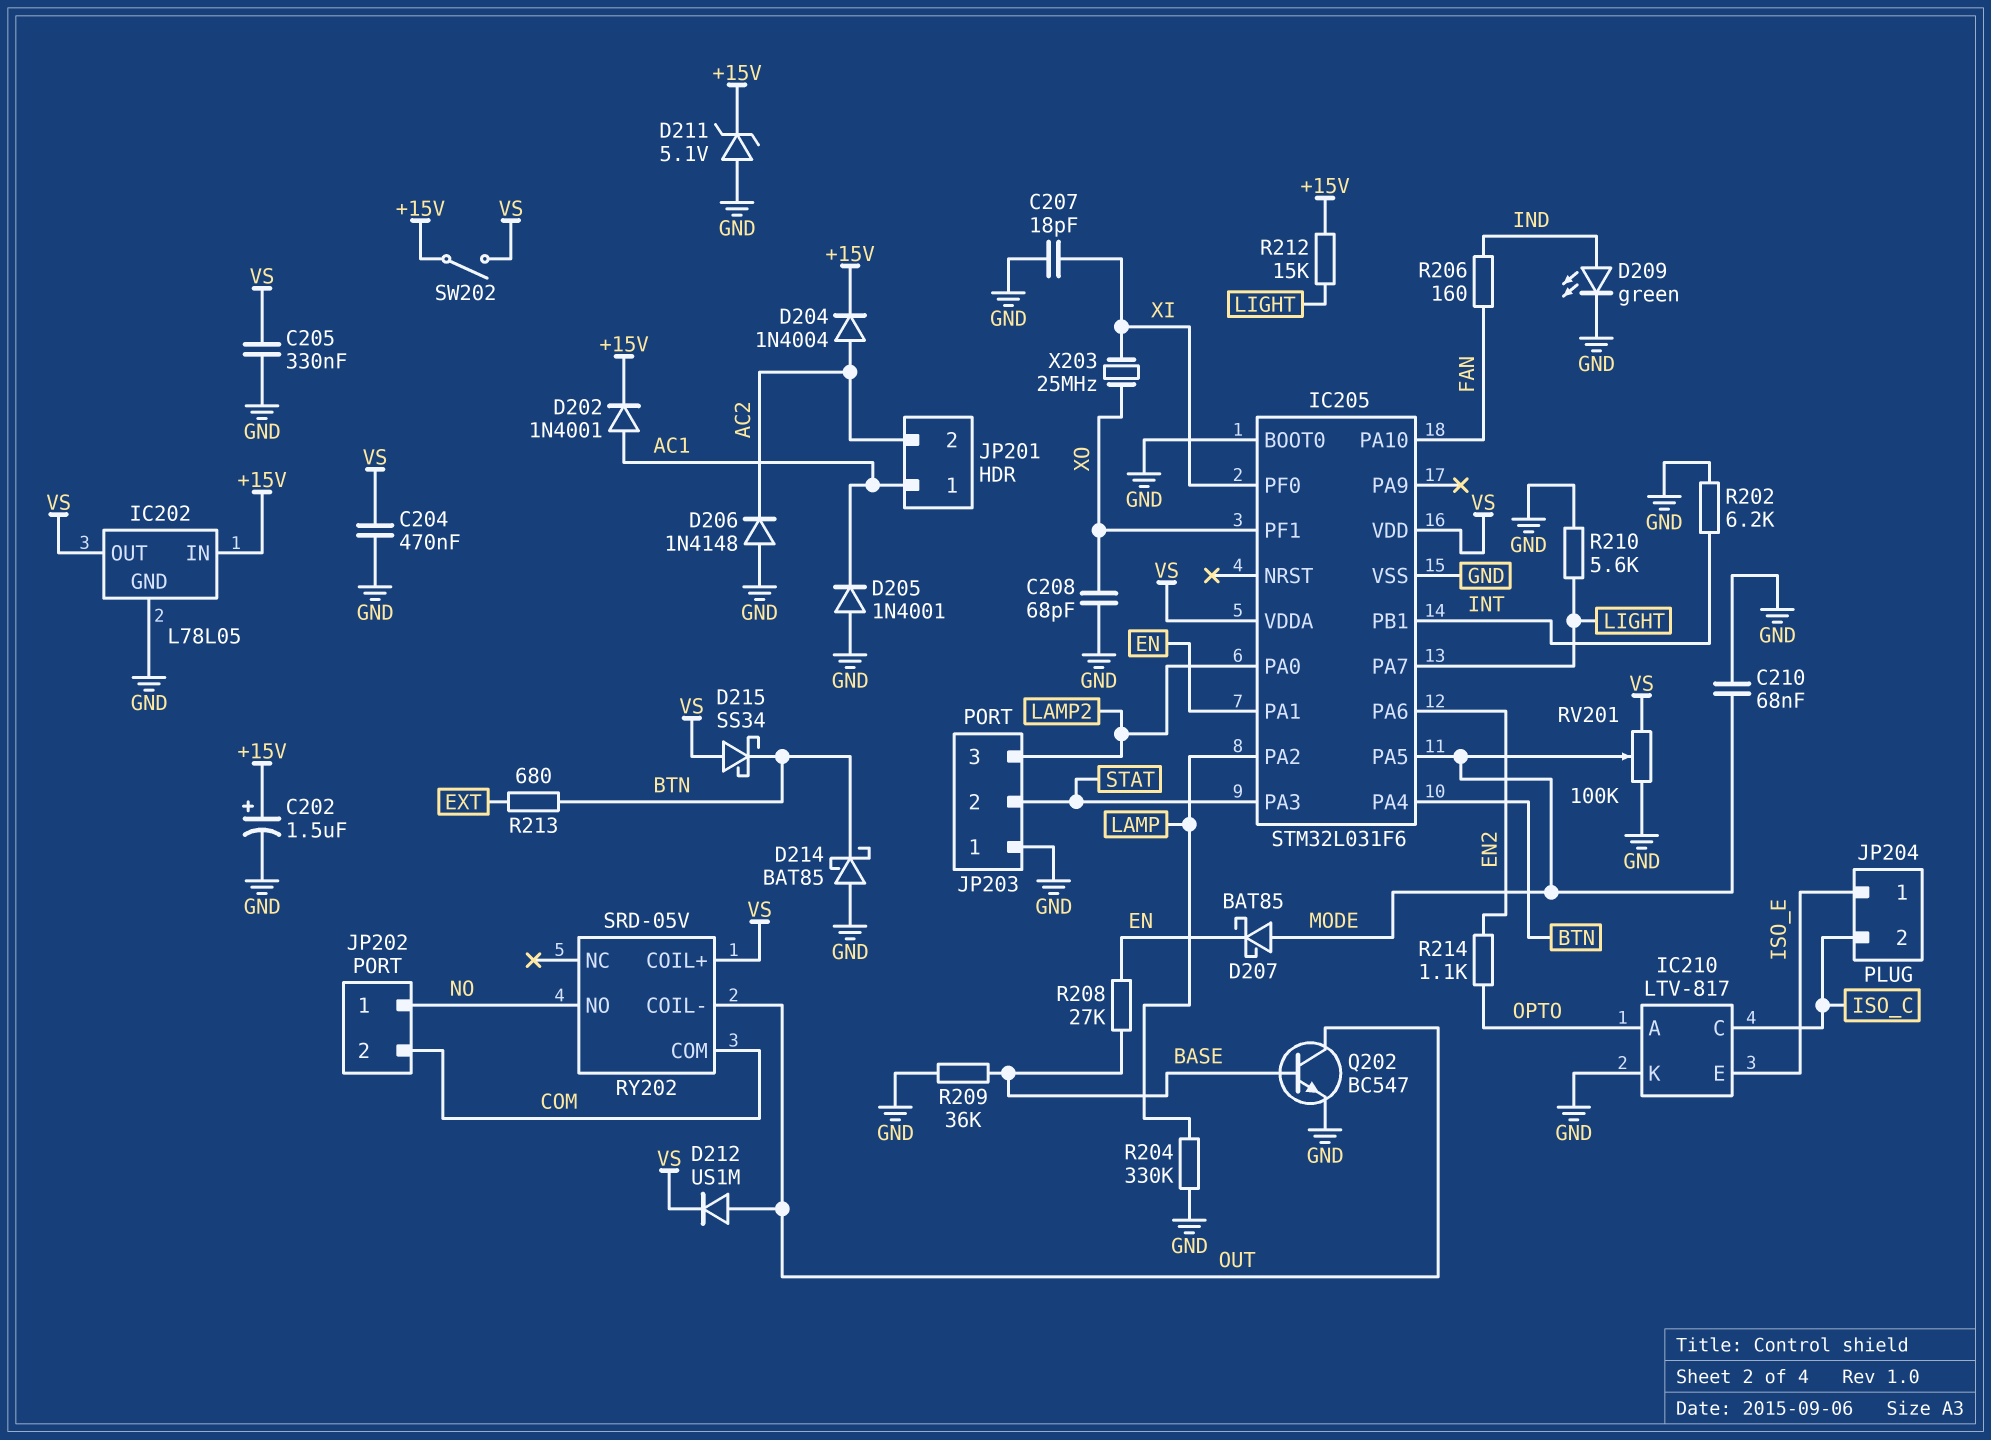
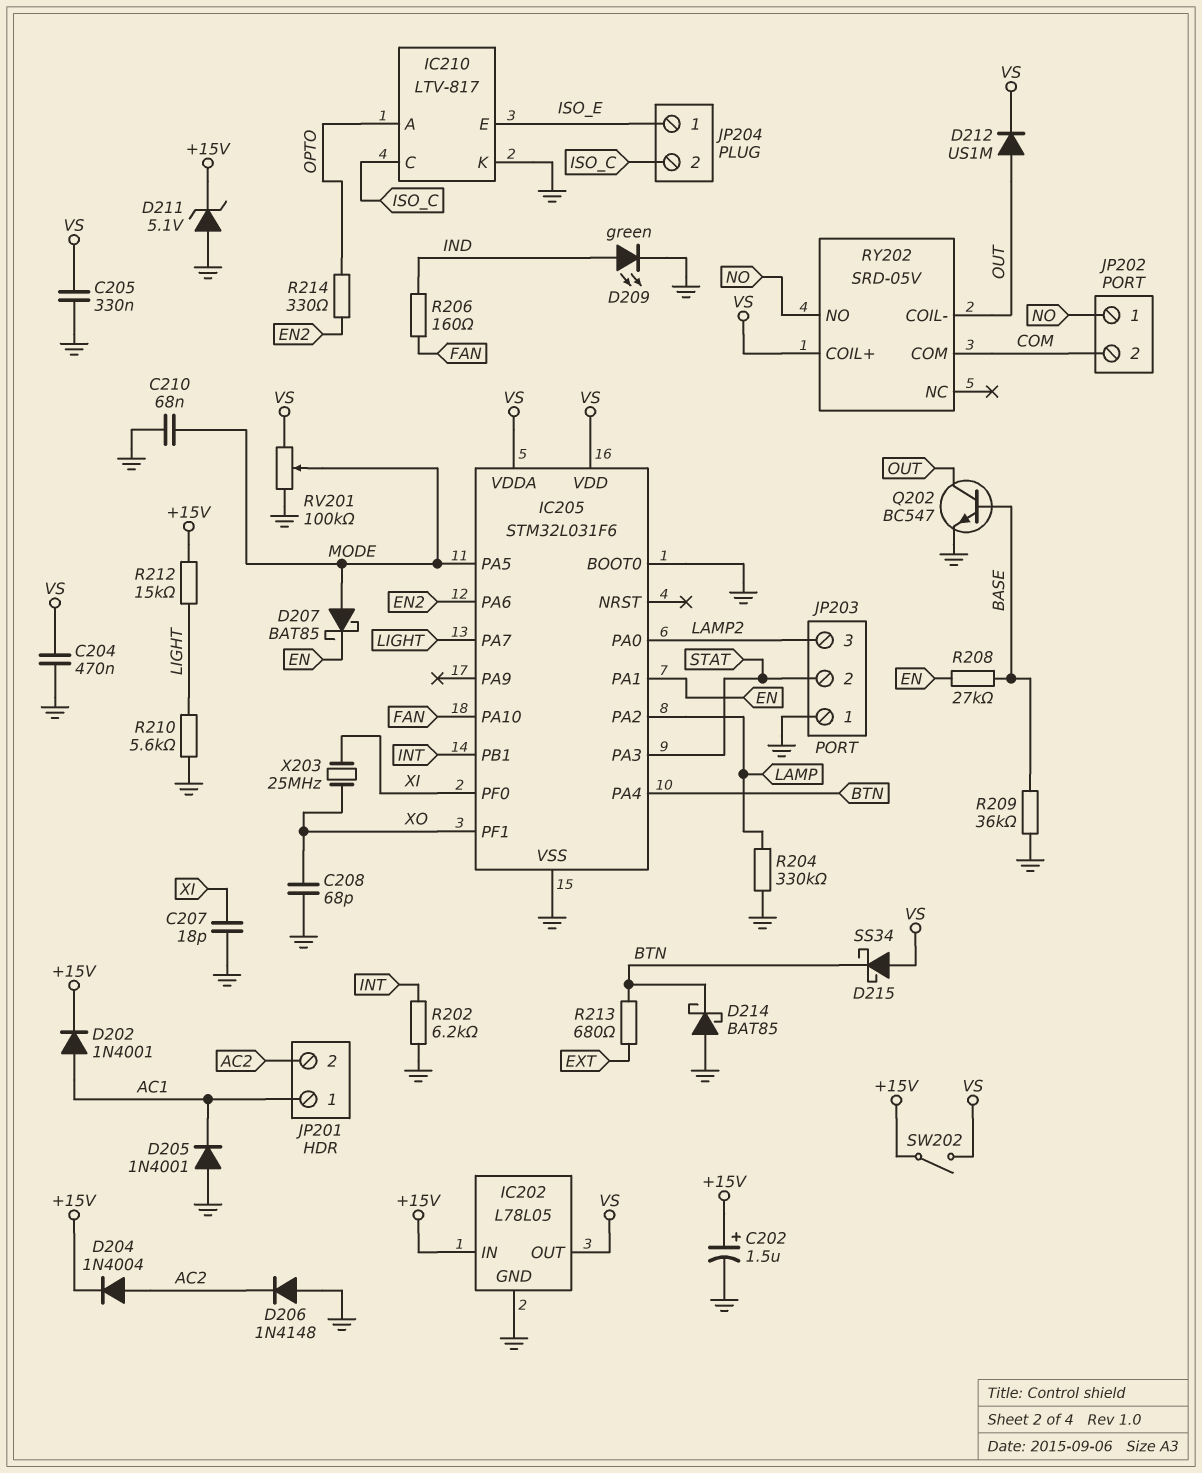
R214: 1.1k (EN2, OPTO) -> 330 (EN2, OPTO)

